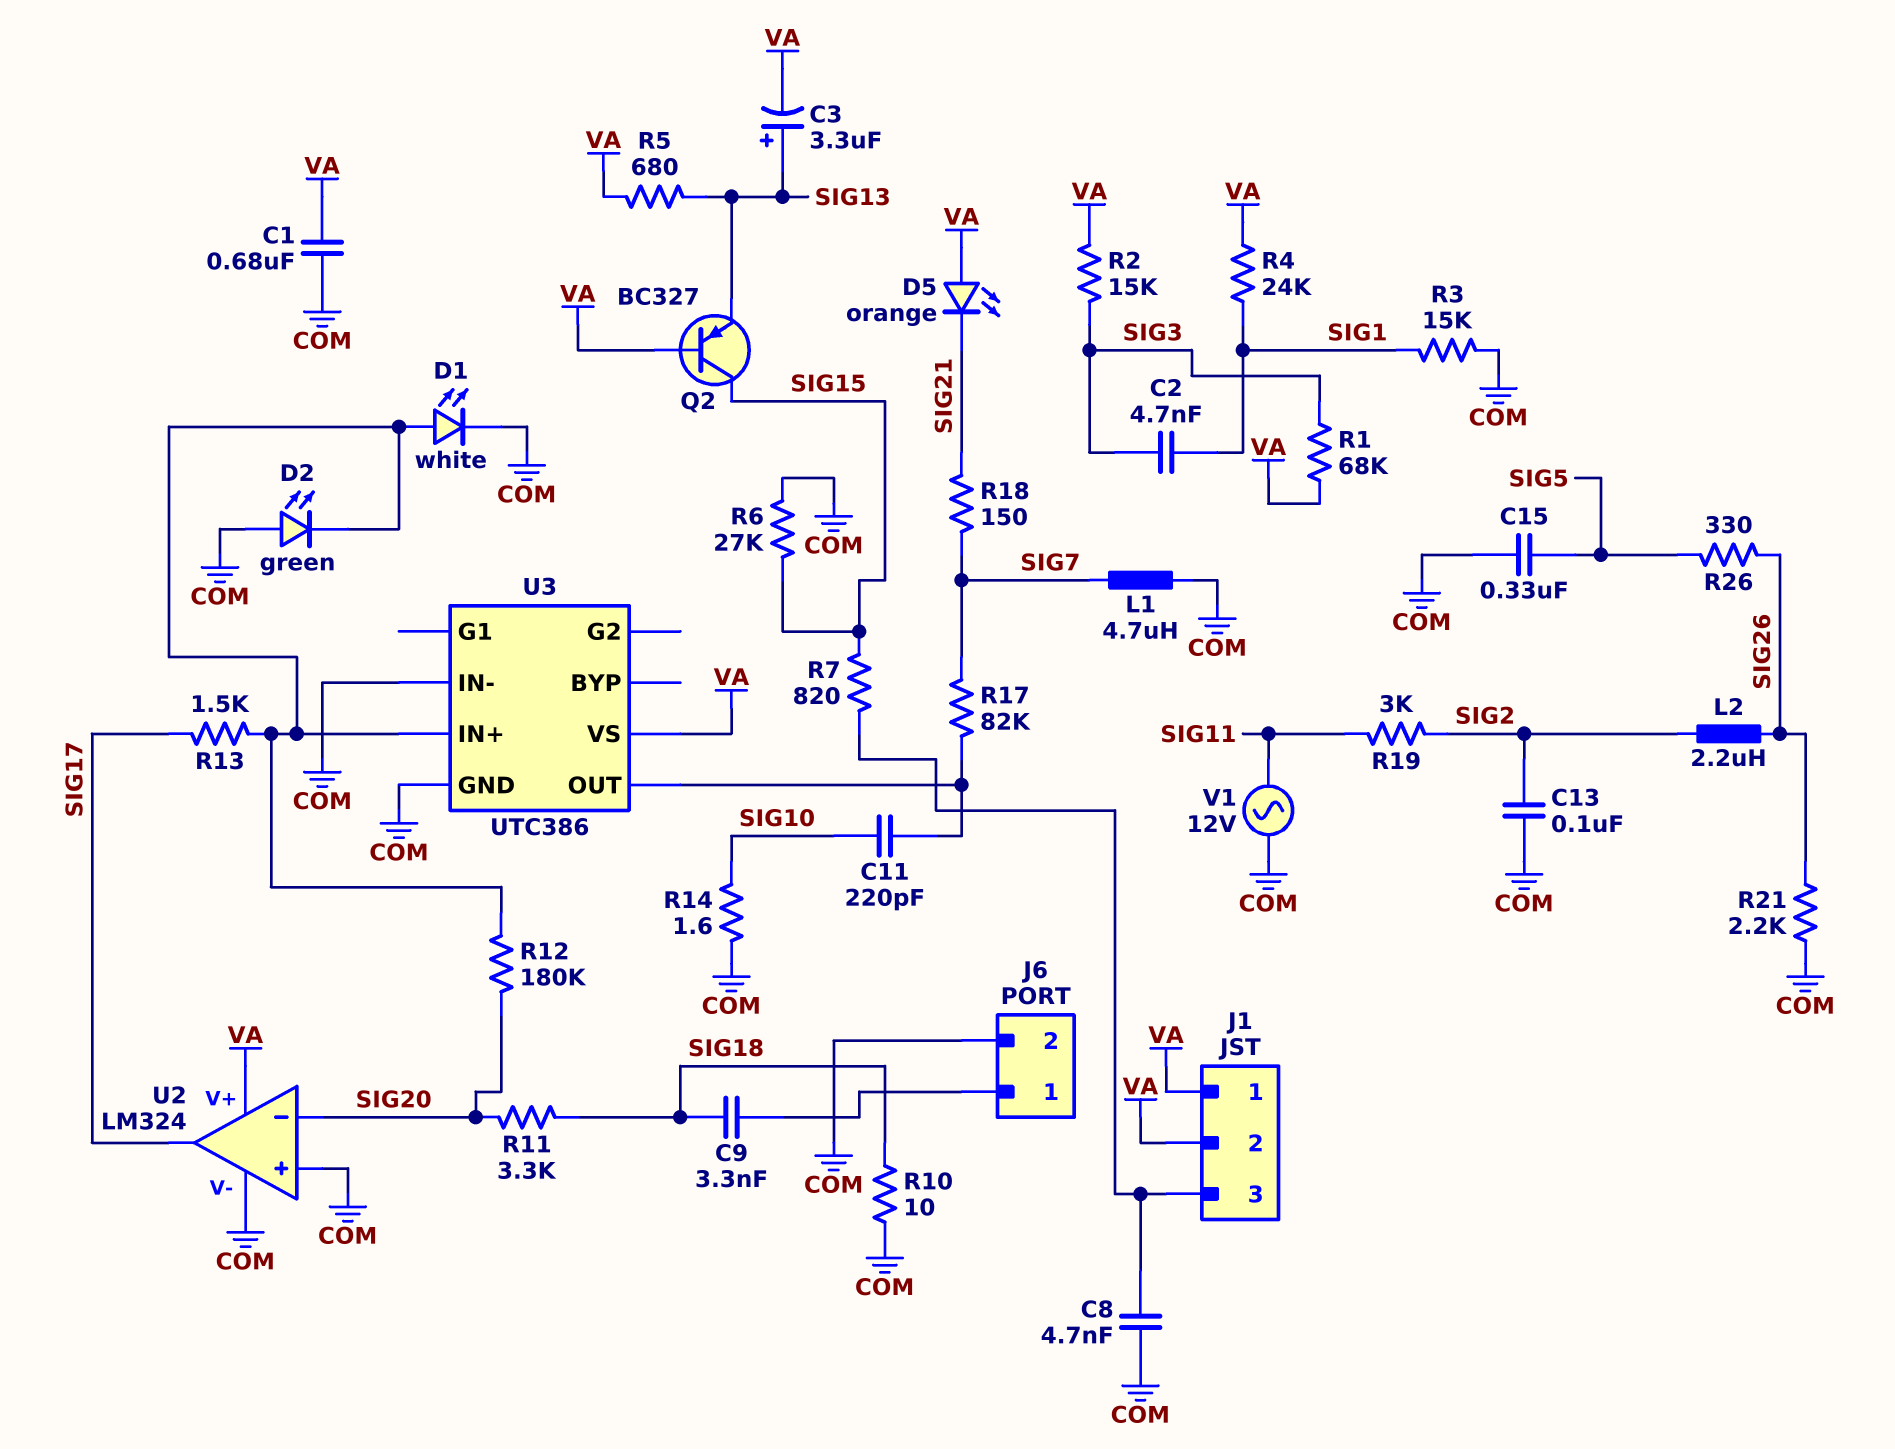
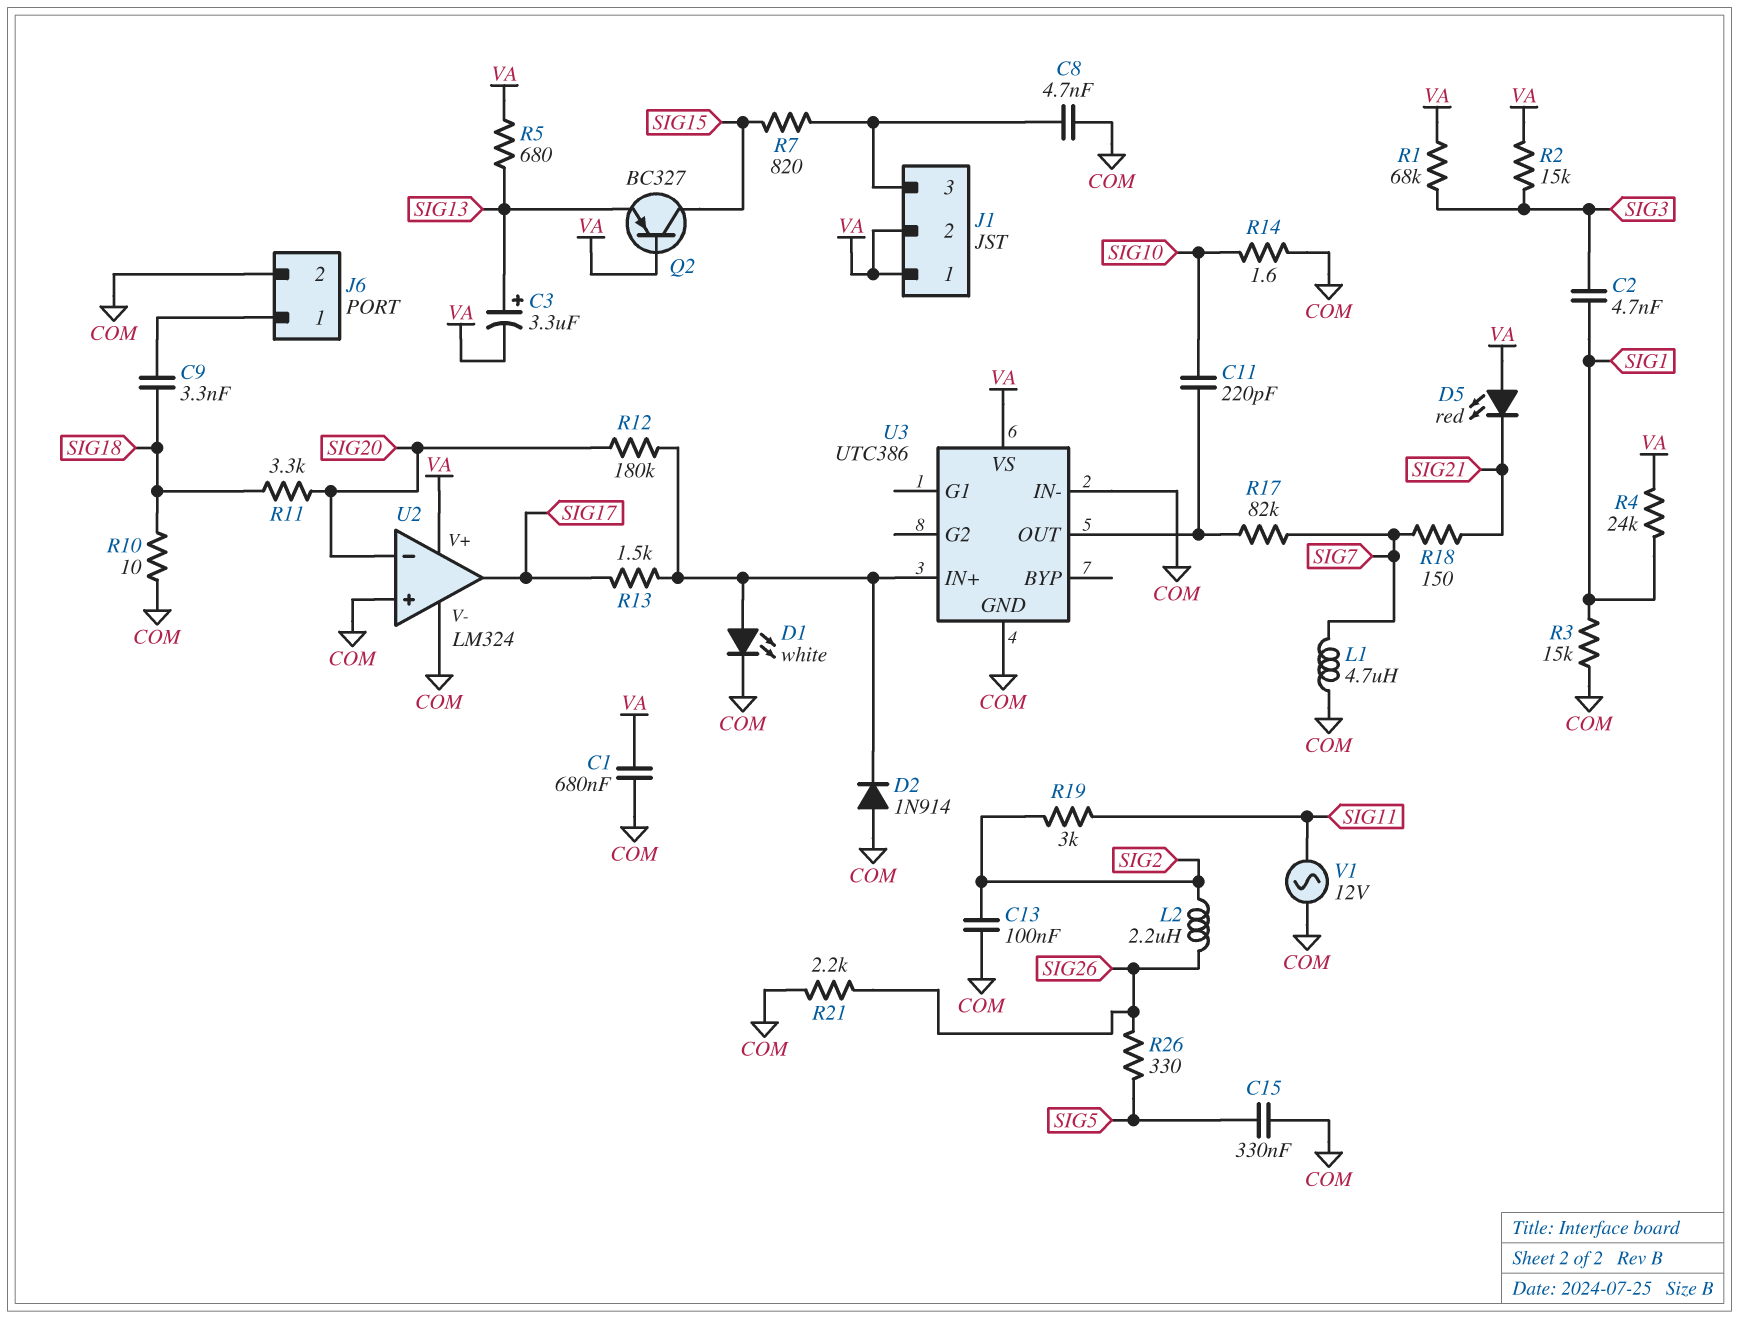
D2: LED green (A COM, K U3/IN+) -> diode 1N914 (A COM, K U3/IN+)
D5: LED orange (A VA, K SIG21) -> LED red (A VA, K SIG21)
R6: 27k (COM, SIG15) -> none

